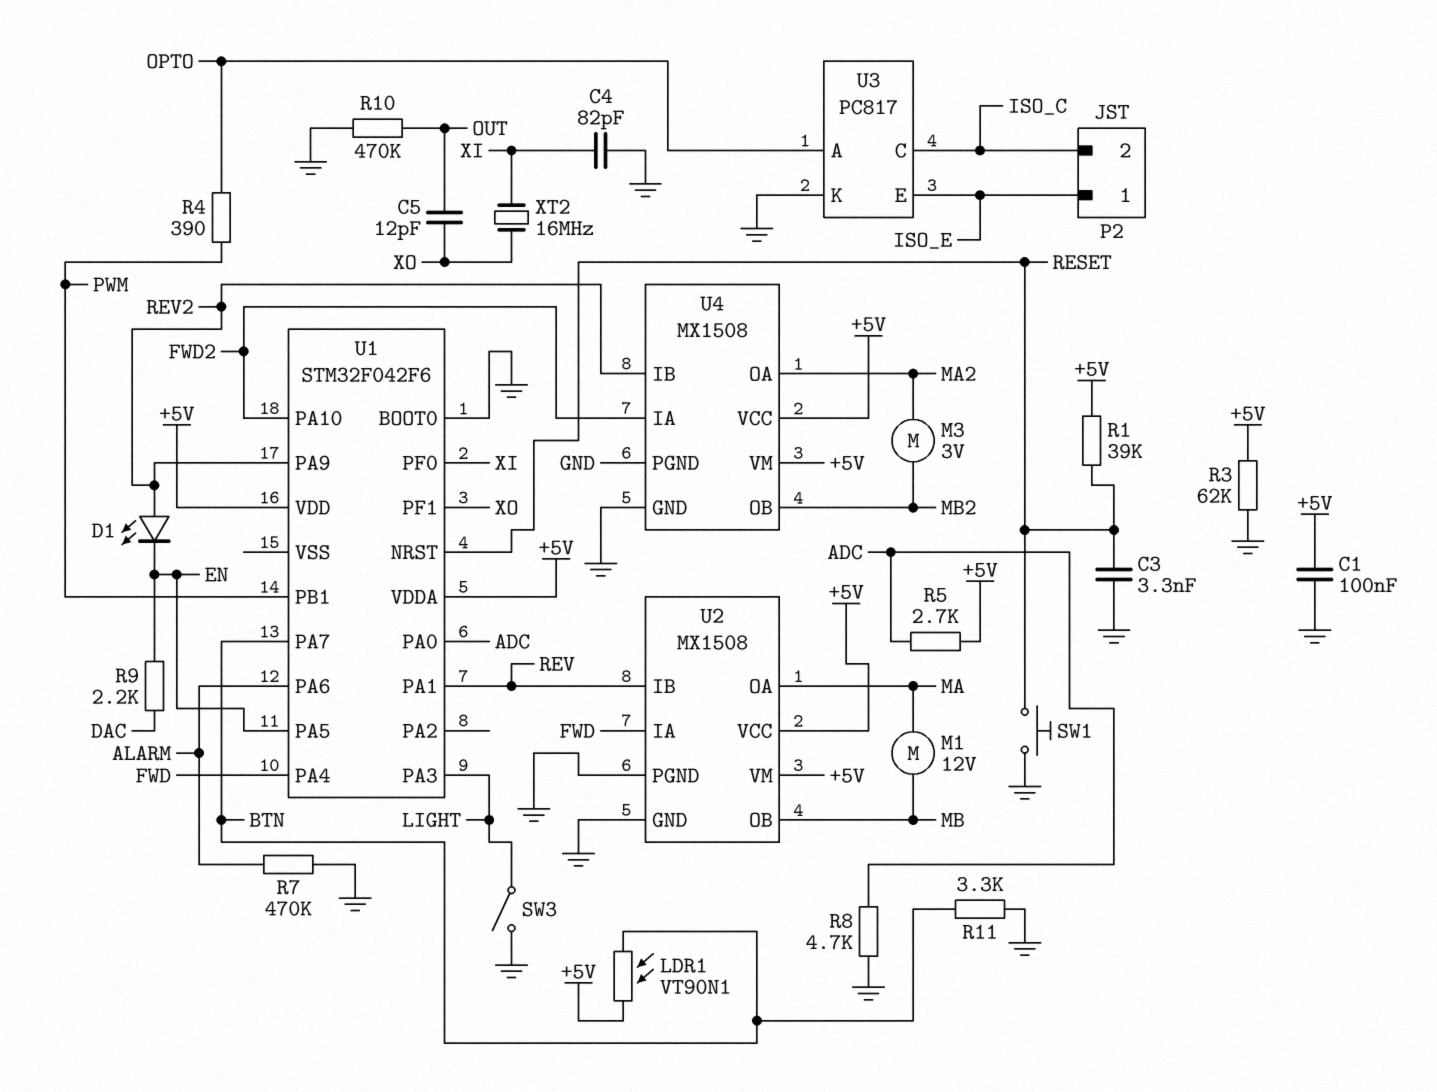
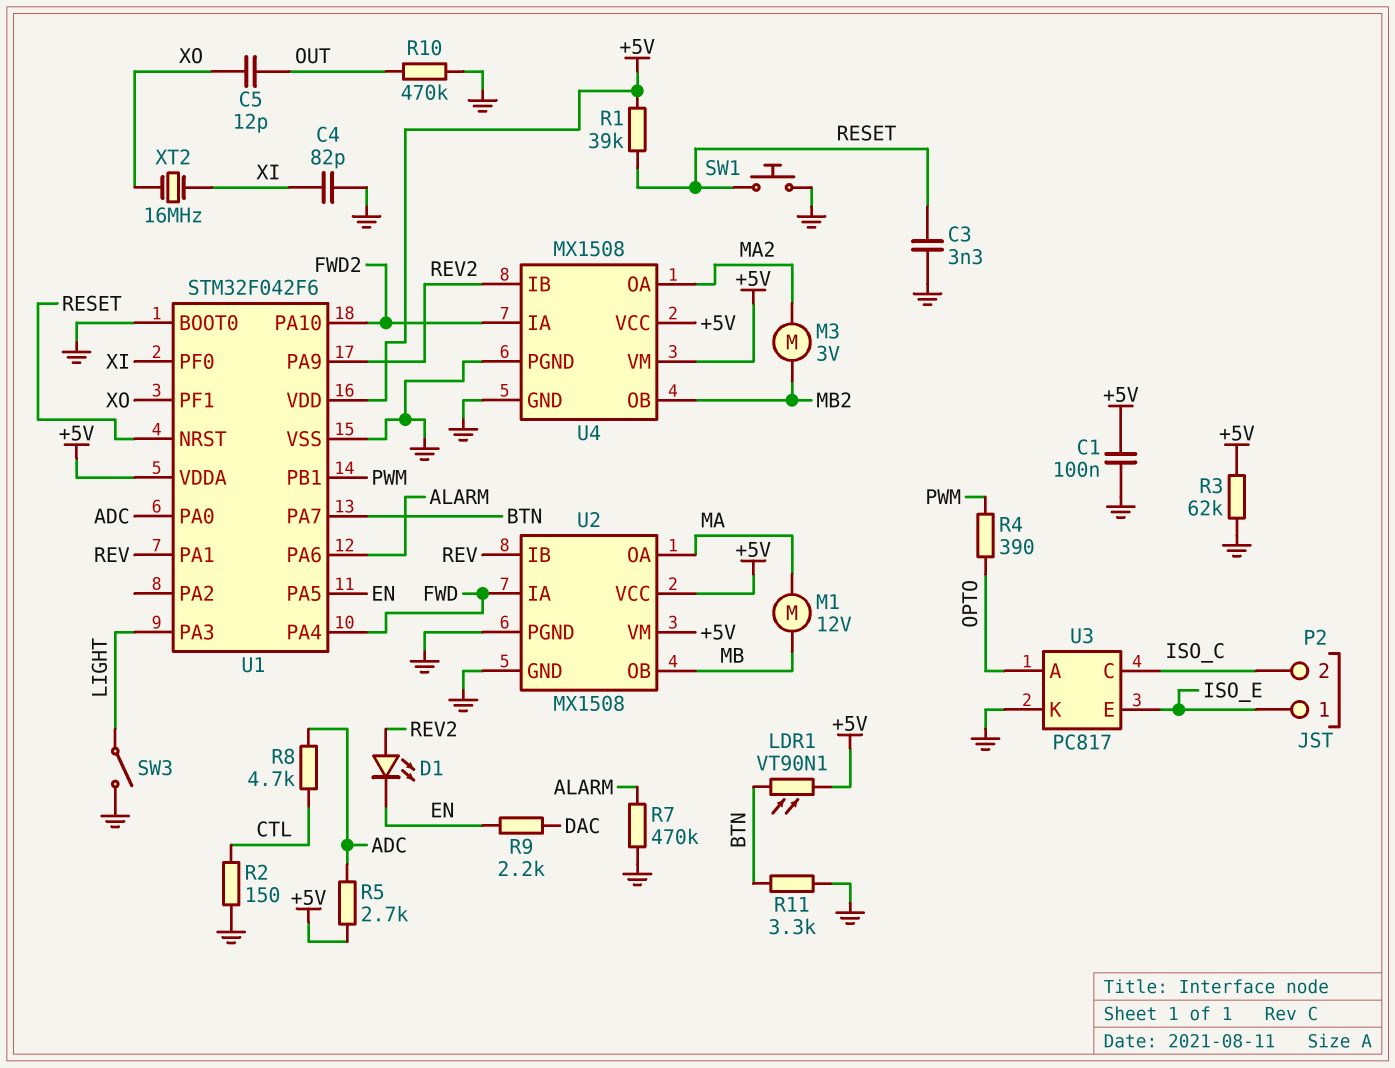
R2: none -> 150 (CTL, GND)
R8: 4.7k (ADC, GND) -> 4.7k (ADC, CTL)
U1 pin VSS: none -> GND

